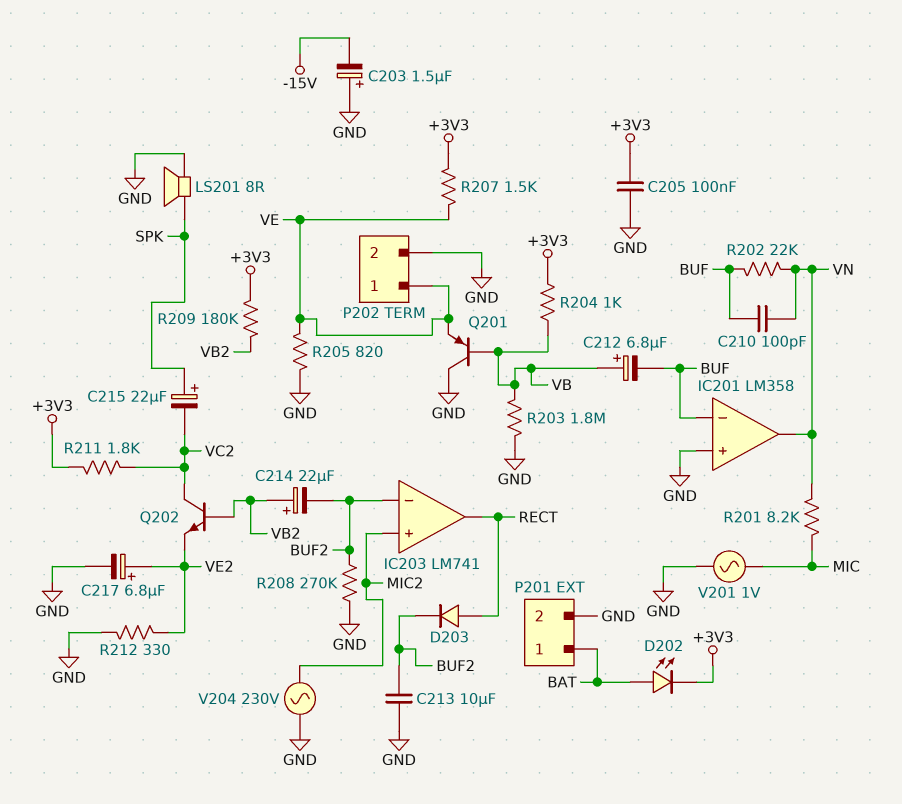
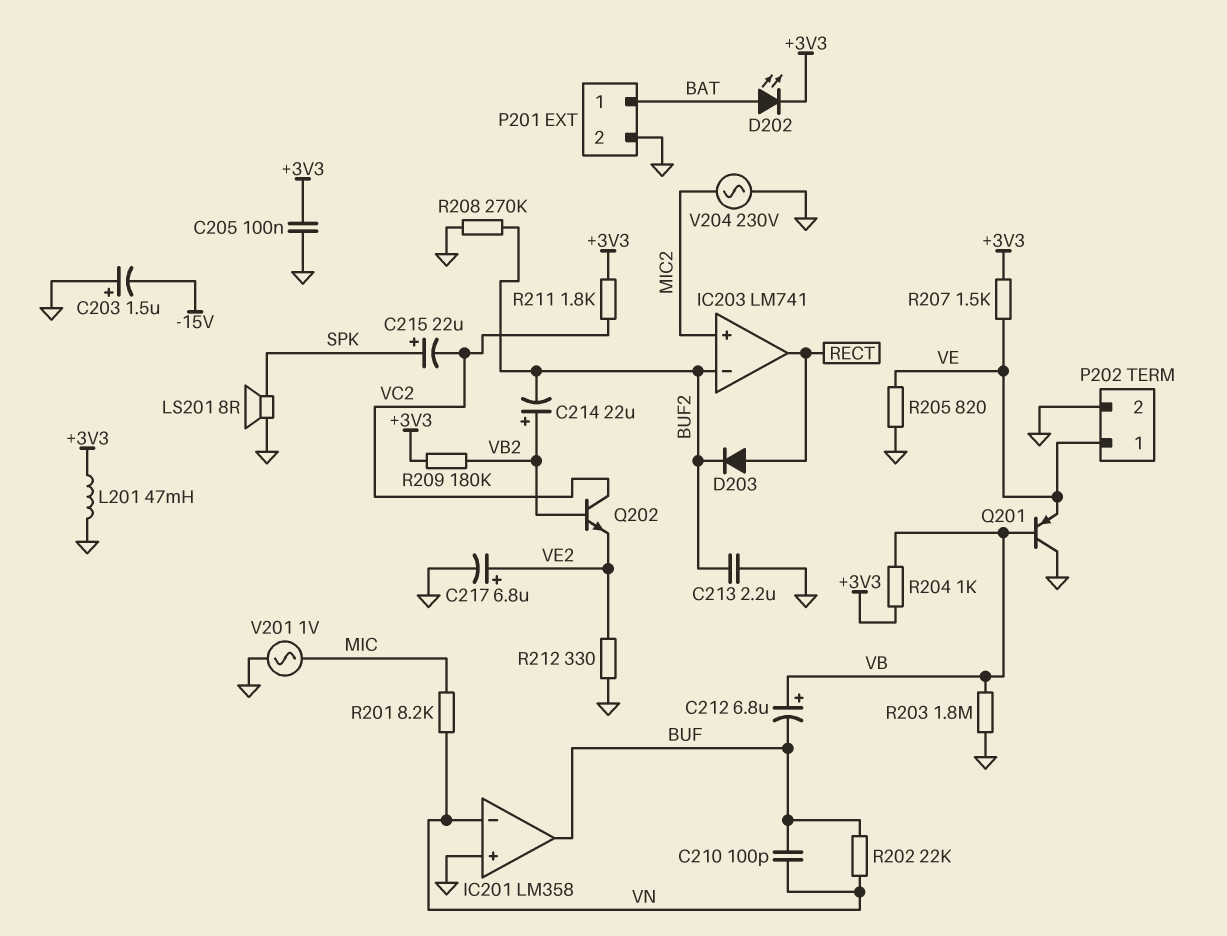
C213: 10uF (BUF2, GND) -> 2.2uF (BUF2, GND)
IC201 pin in-: BUF -> VN
IC201 pin out: VN -> BUF
L201: none -> 47mH (+3V3, GND)

